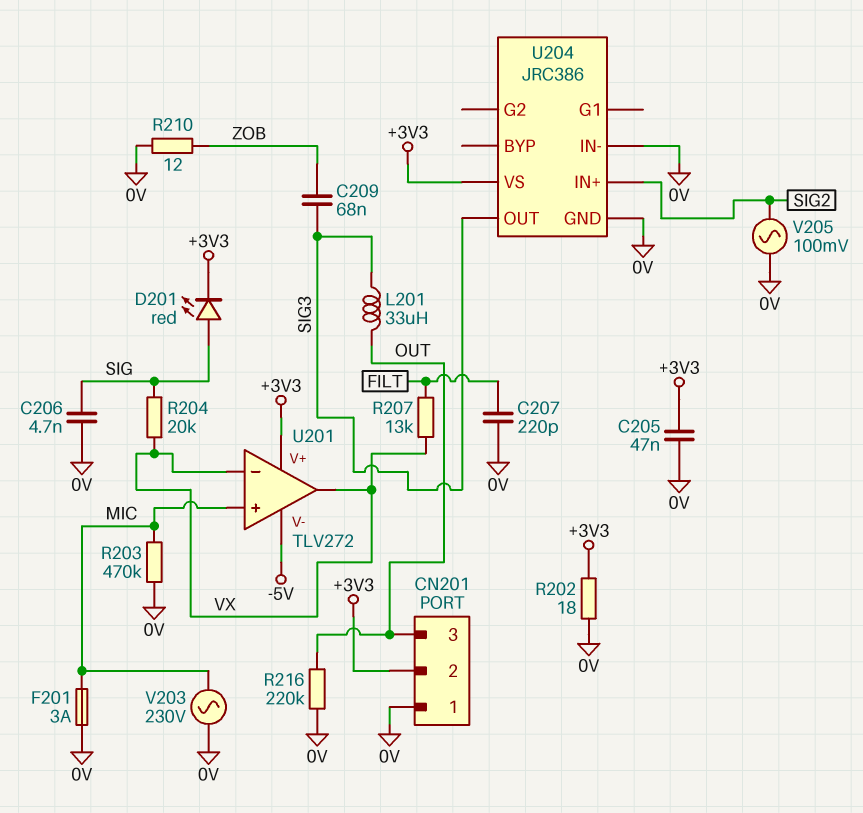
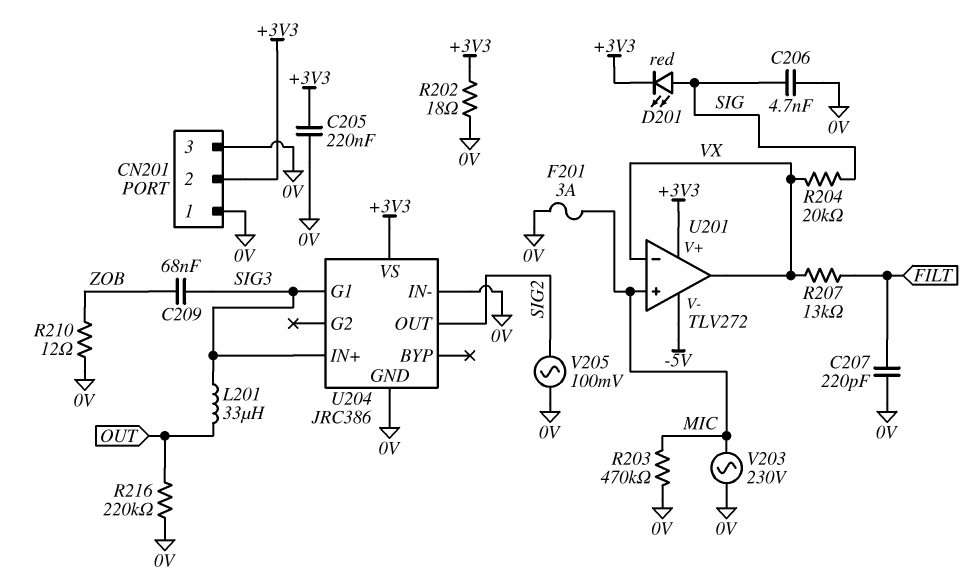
C205: 47nF (+3V3, 0V) -> 220nF (+3V3, 0V)
CN201 pin 3: OUT -> 0V
U204 pin G1: none -> SIG3
U204 pin IN+: SIG2 -> SIG3
U204 pin OUT: SIG3 -> SIG2

